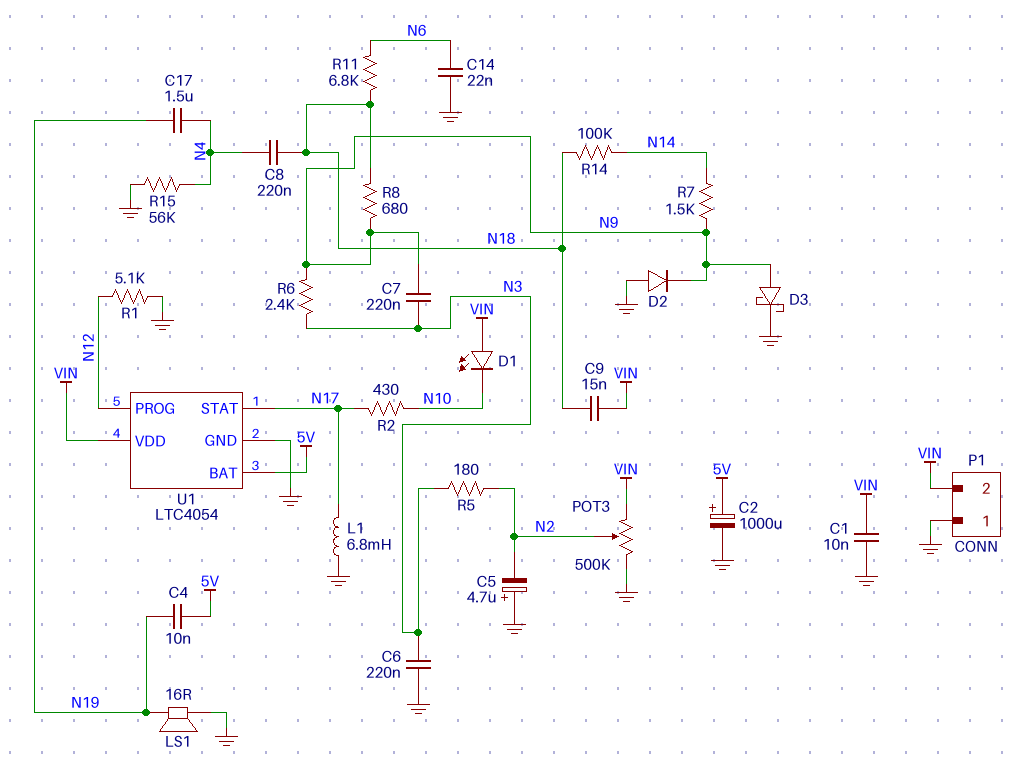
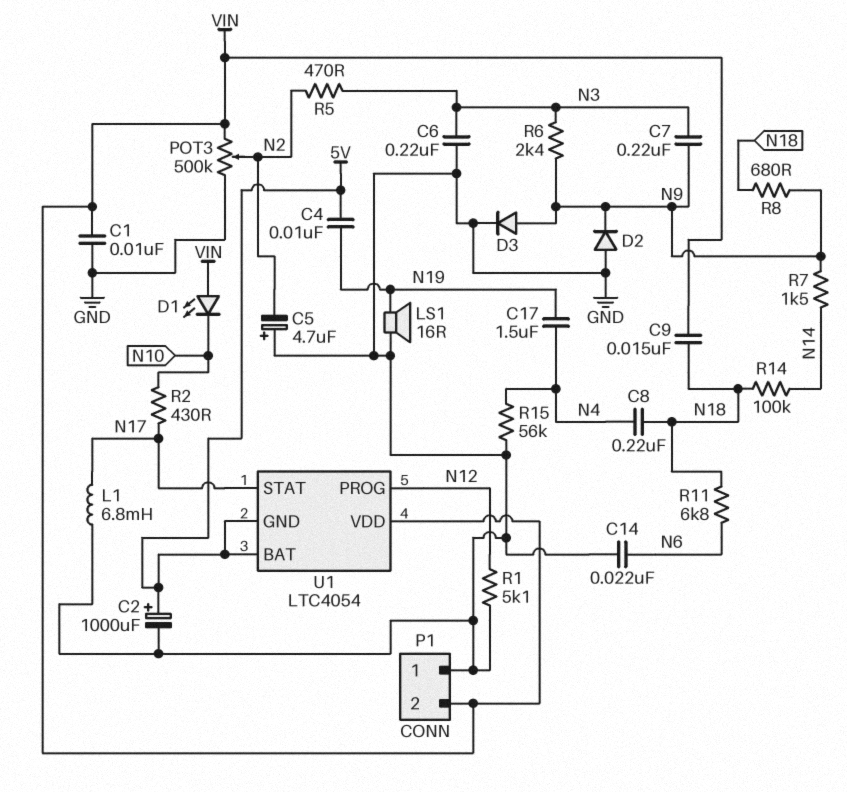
D3: schottky (A N9, K GND) -> diode (A N9, K GND)
R5: 180 (N2, N3) -> 470 (N2, N3)
U1 pin GND: GND -> 5V

